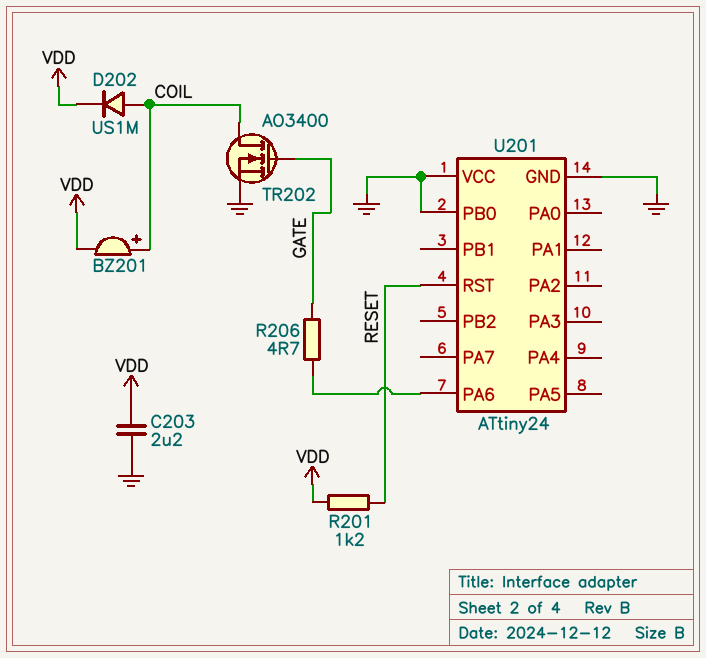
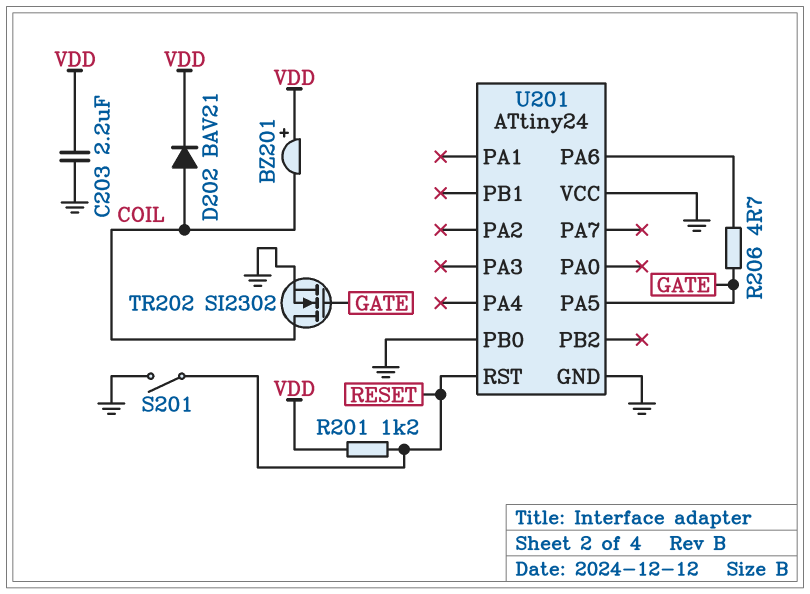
BZ201: buzzer (plus COIL, minus VDD) -> buzzer (plus VDD, minus COIL)
D202: diode US1M (A COIL, K VDD) -> diode BAV21 (A COIL, K VDD)
S201: none -> switch (GND, RESET)
TR202: NMOS AO3400 (G GATE, D COIL, S GND) -> NMOS SI2302 (G GATE, D COIL, S GND)
U201 pin PA5: none -> GATE

